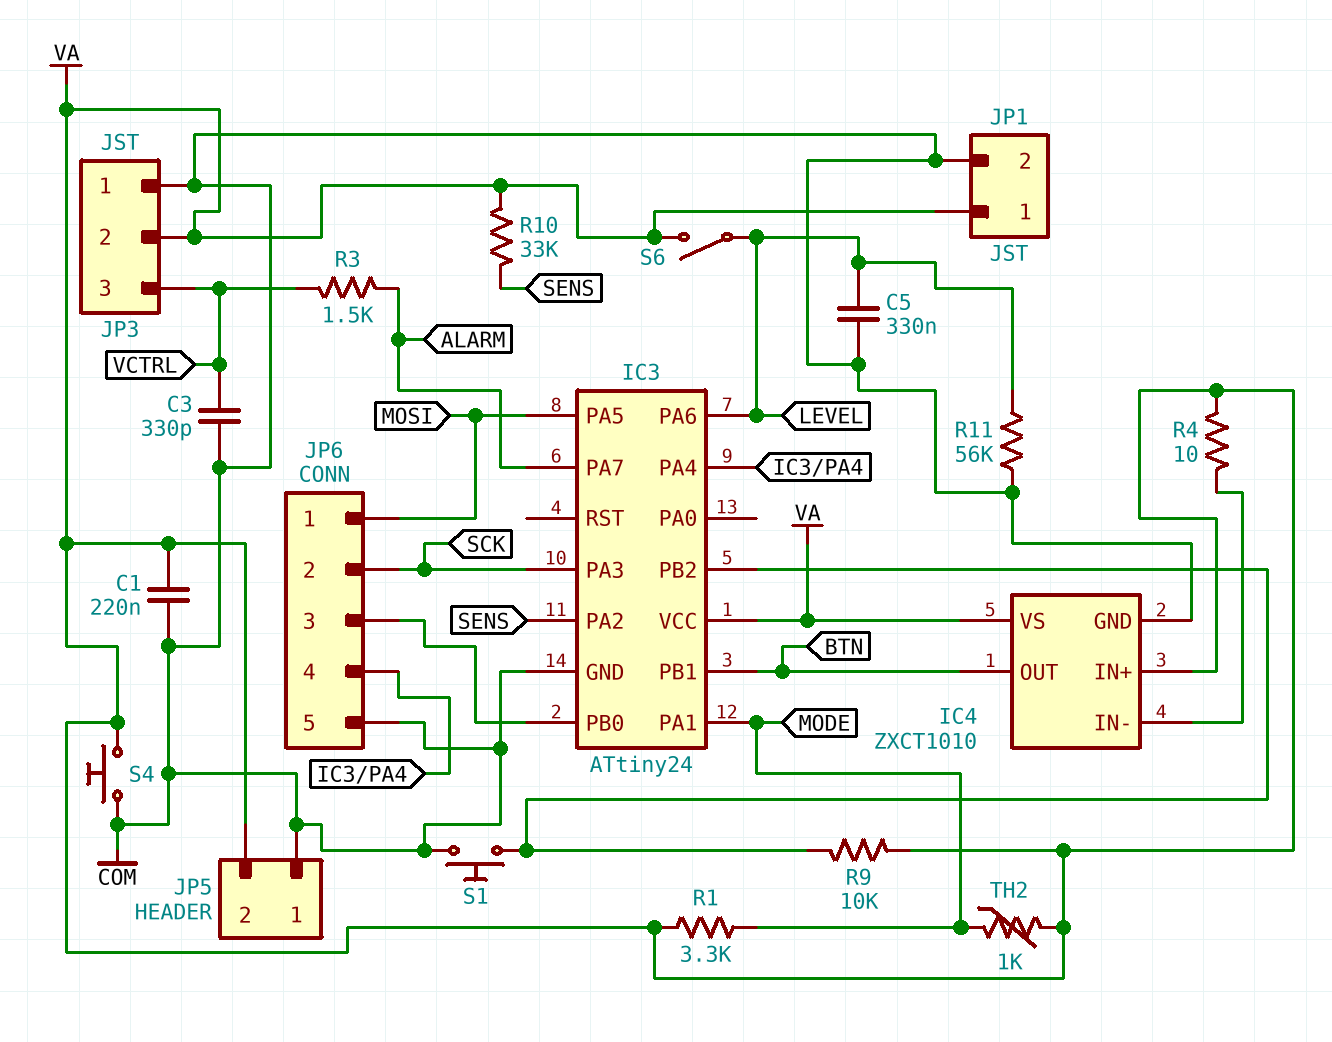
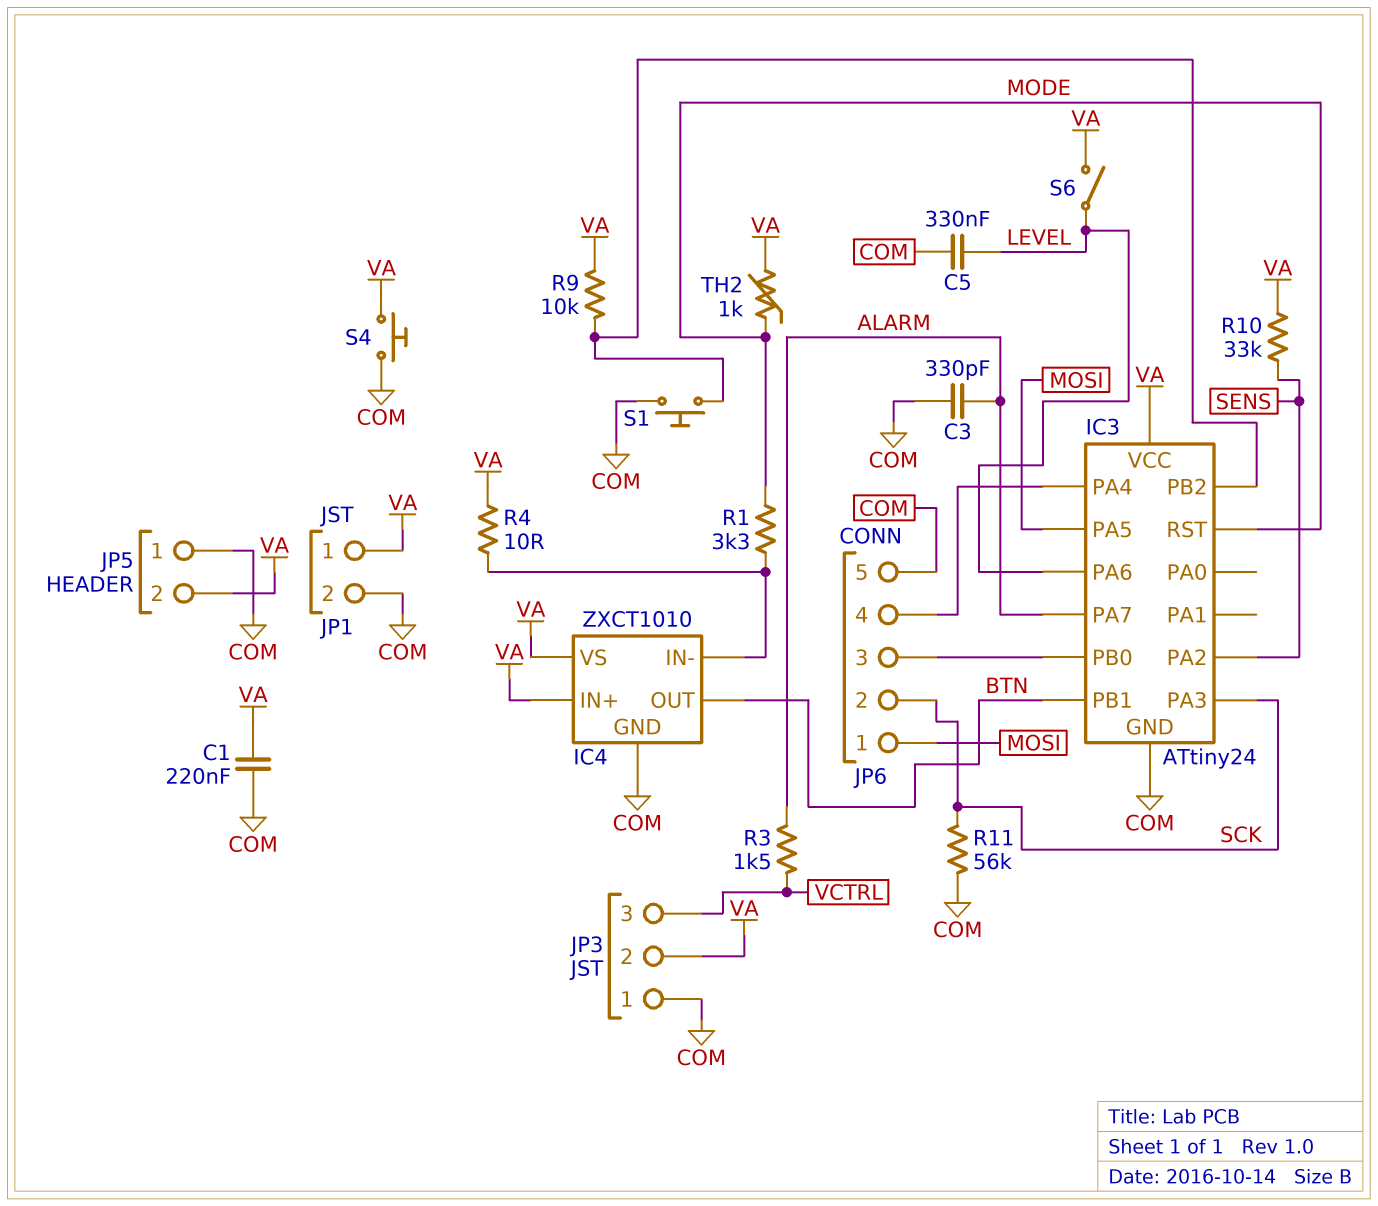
C3: 330pF (COM, VCTRL) -> 330pF (ALARM, COM)
IC3 pin PA1: MODE -> none
IC3 pin RST: none -> MODE
R1: 3.3k (MODE, VA) -> 3.3k (IC4/IN-, MODE)
R11: 56k (COM, LEVEL) -> 56k (COM, SCK)

